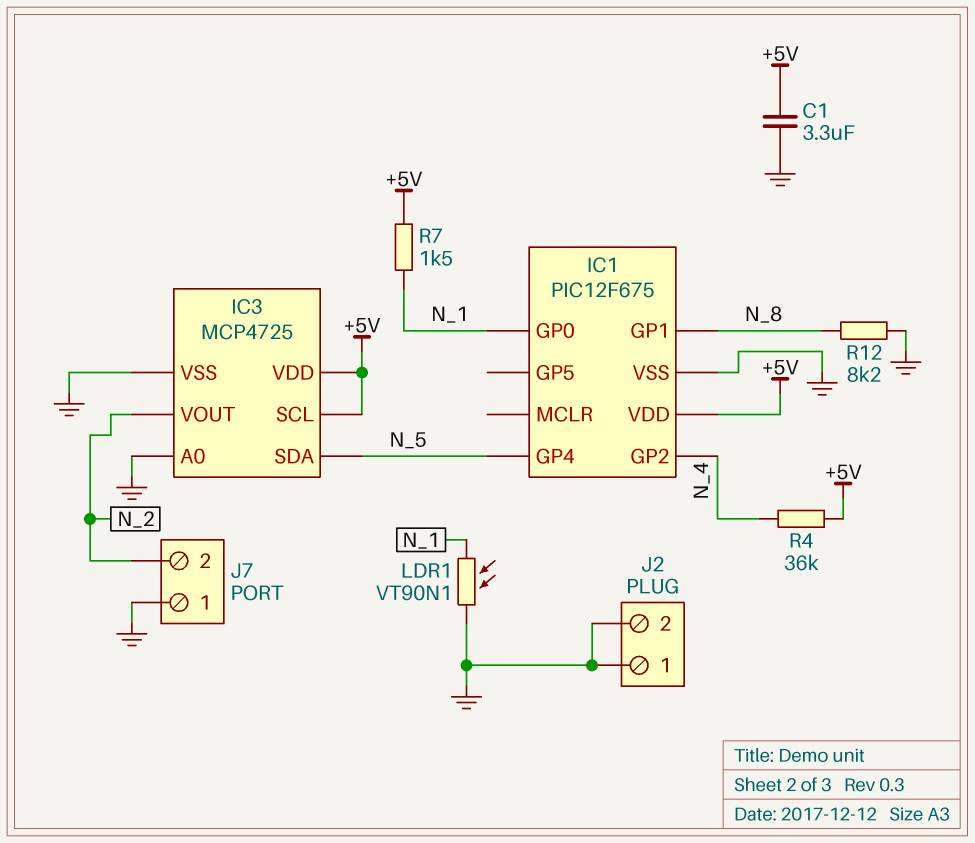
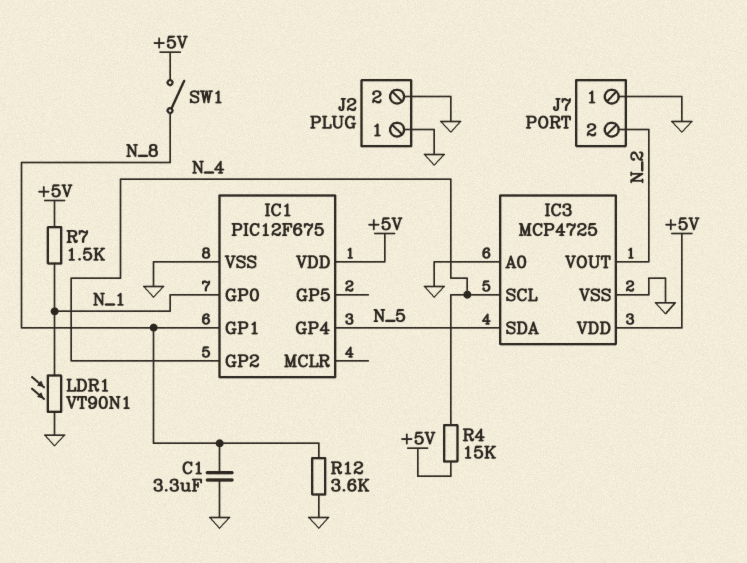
C1: 3.3uF (+5V, GND) -> 3.3uF (GND, N_8)
IC3 pin SCL: +5V -> N_4
R4: 36k (+5V, N_4) -> 15k (+5V, N_4)
R12: 8.2k (GND, N_8) -> 3.6k (GND, N_8)
SW1: none -> switch (+5V, N_8)

